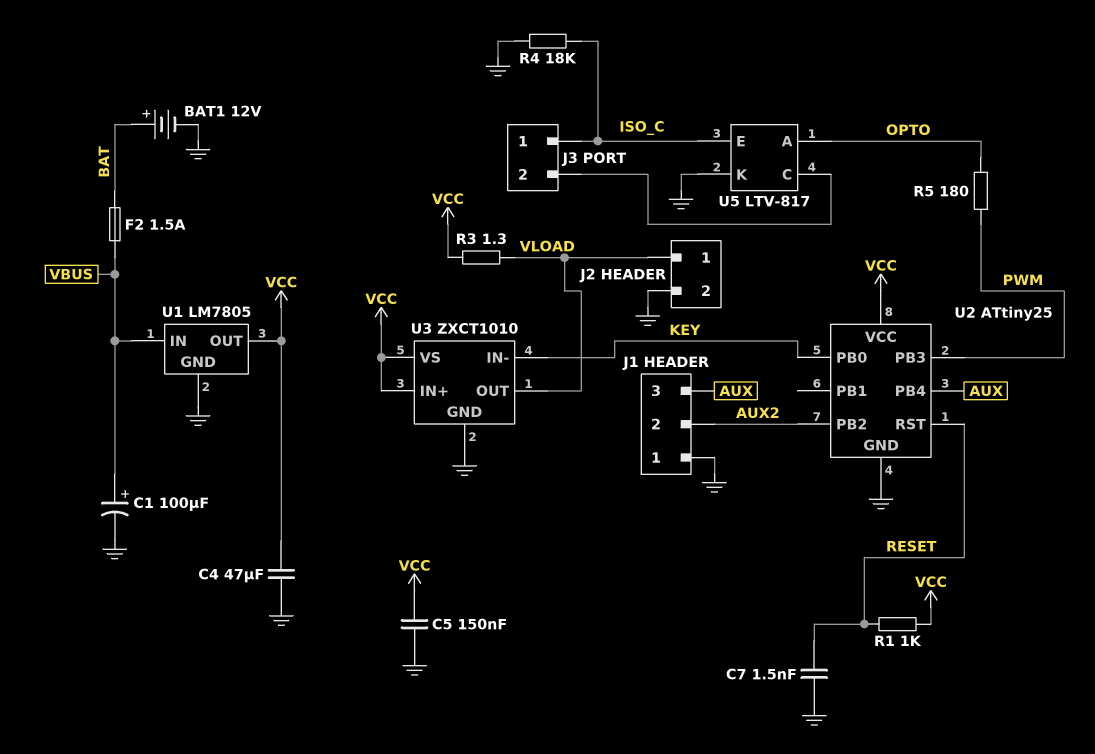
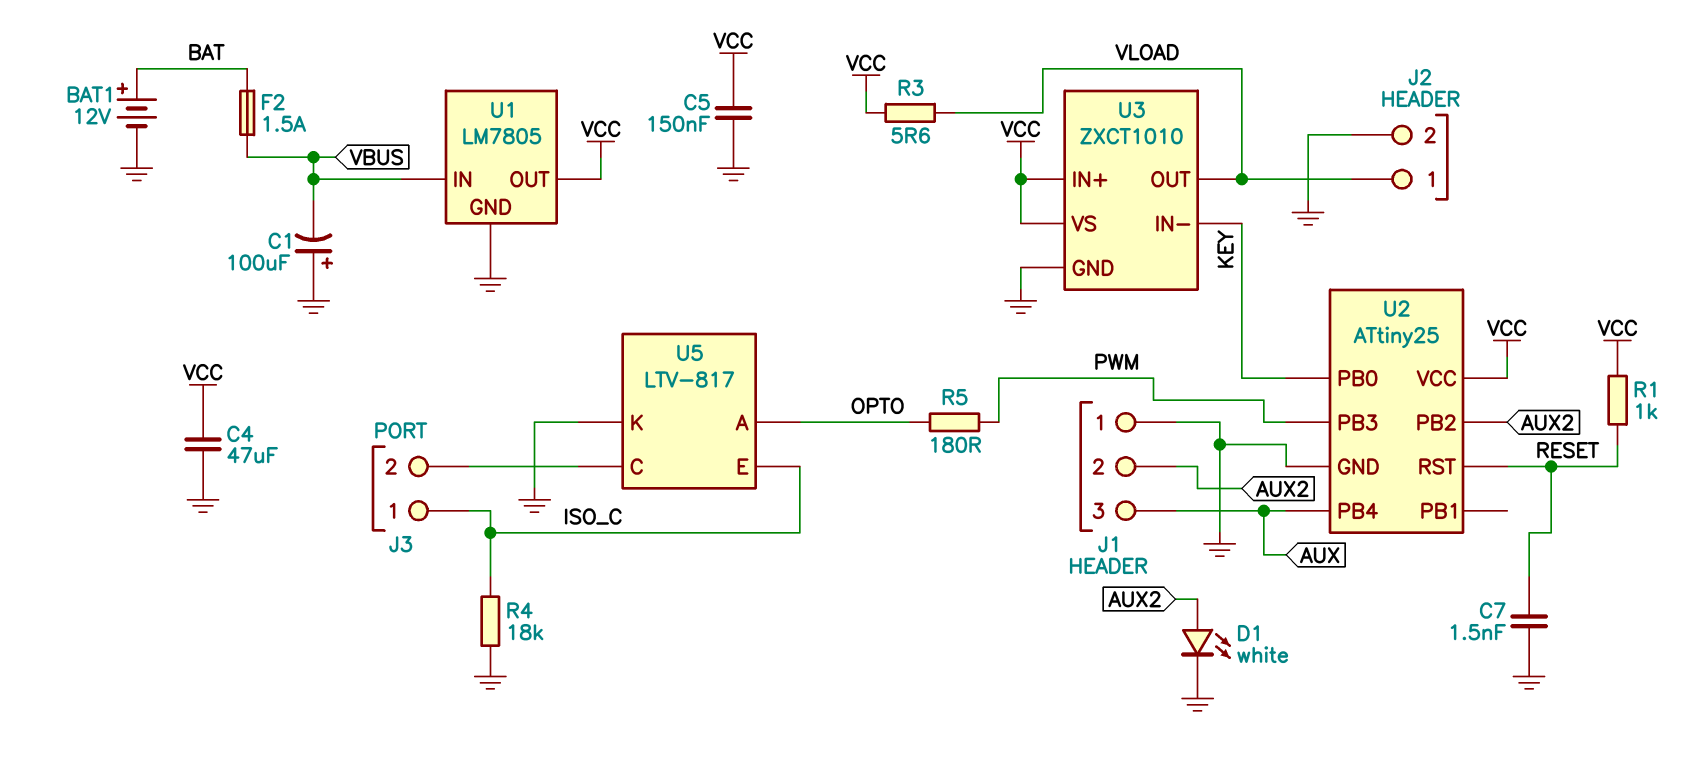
C1: 100uF (plus VBUS, minus GND) -> 100uF (plus GND, minus VBUS)
D1: none -> LED white (A AUX2, K GND)
R3: 1.3 (VCC, VLOAD) -> 5.6 (VCC, VLOAD)

